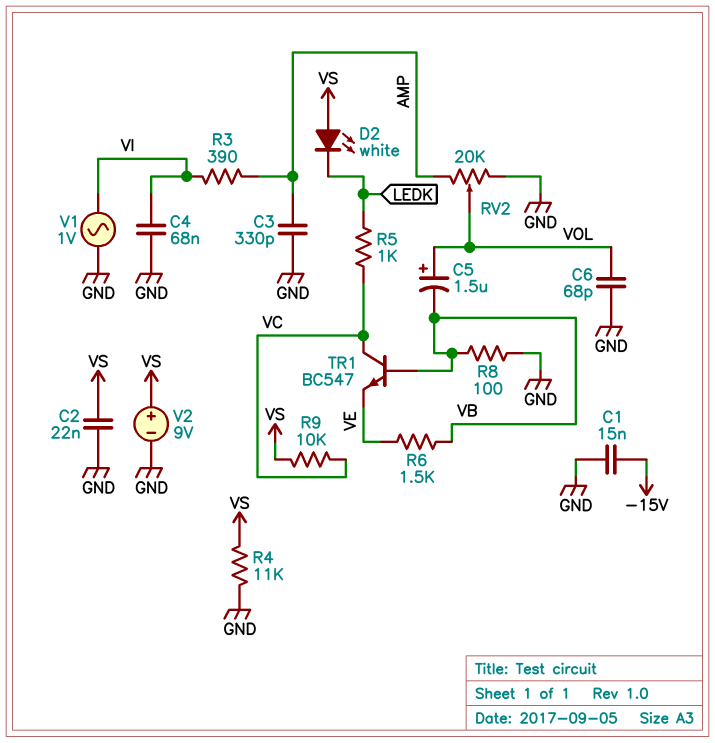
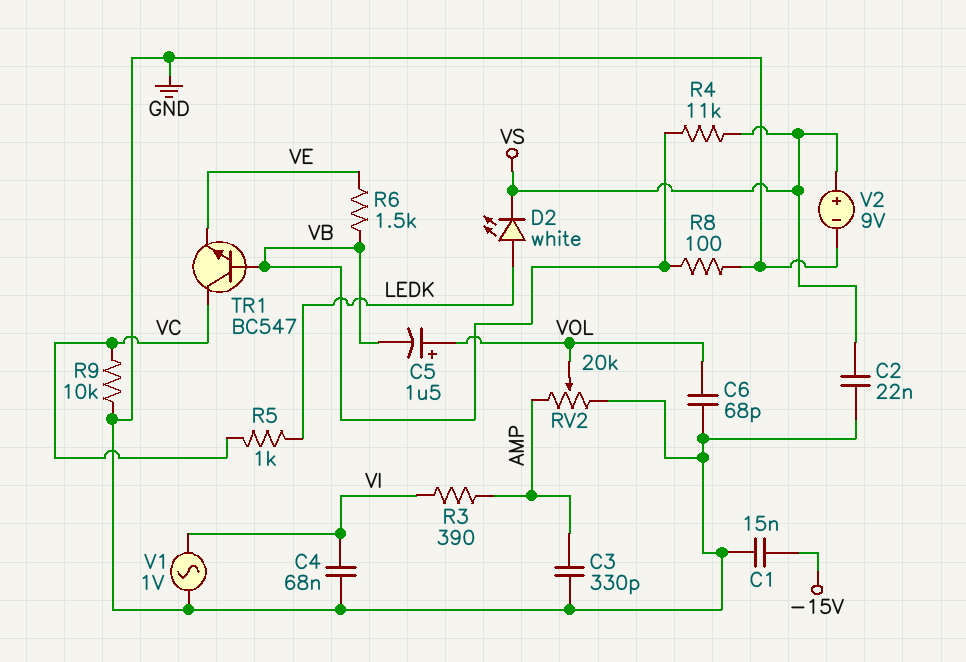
D2: LED white (A VS, K LEDK) -> LED white (A LEDK, K VS)
R4: 11k (GND, VS) -> 11k (VB, VS)
R9: 10k (VC, VS) -> 10k (GND, VC)

